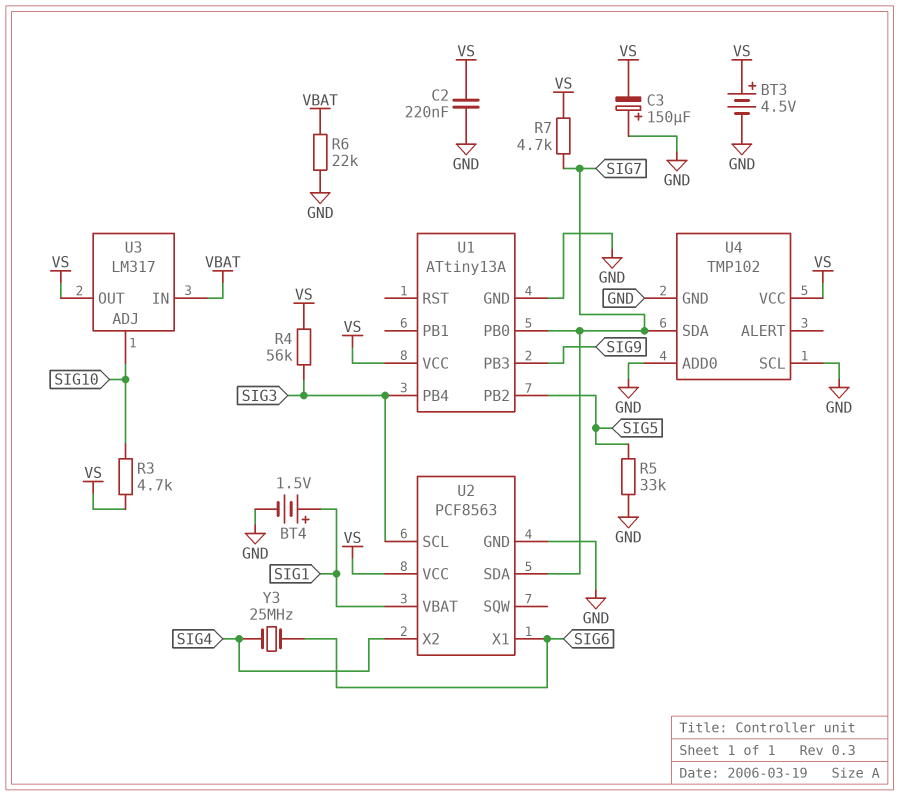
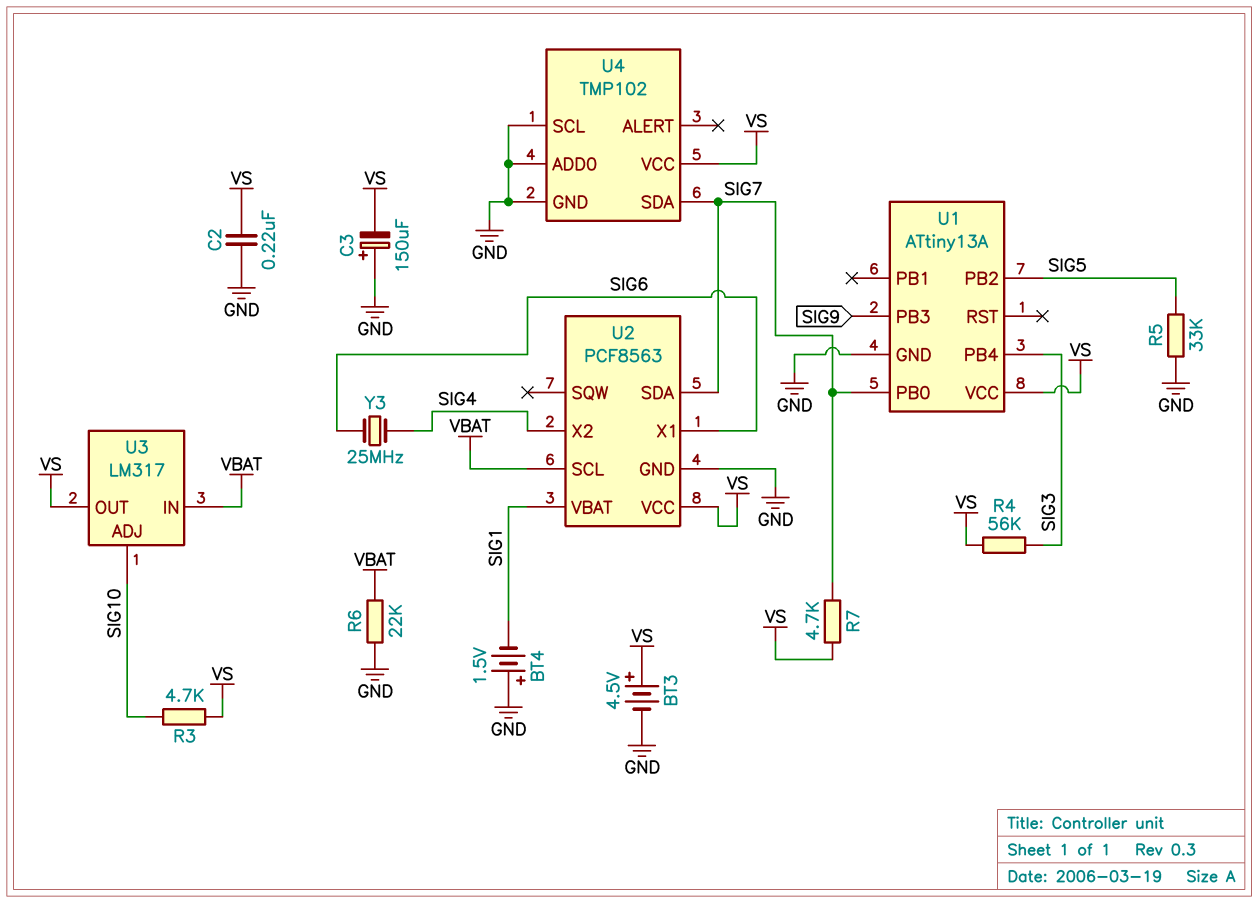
BT4: 1.5V (plus SIG1, minus GND) -> 1.5V (plus GND, minus SIG1)
U2 pin SCL: SIG3 -> VBAT

